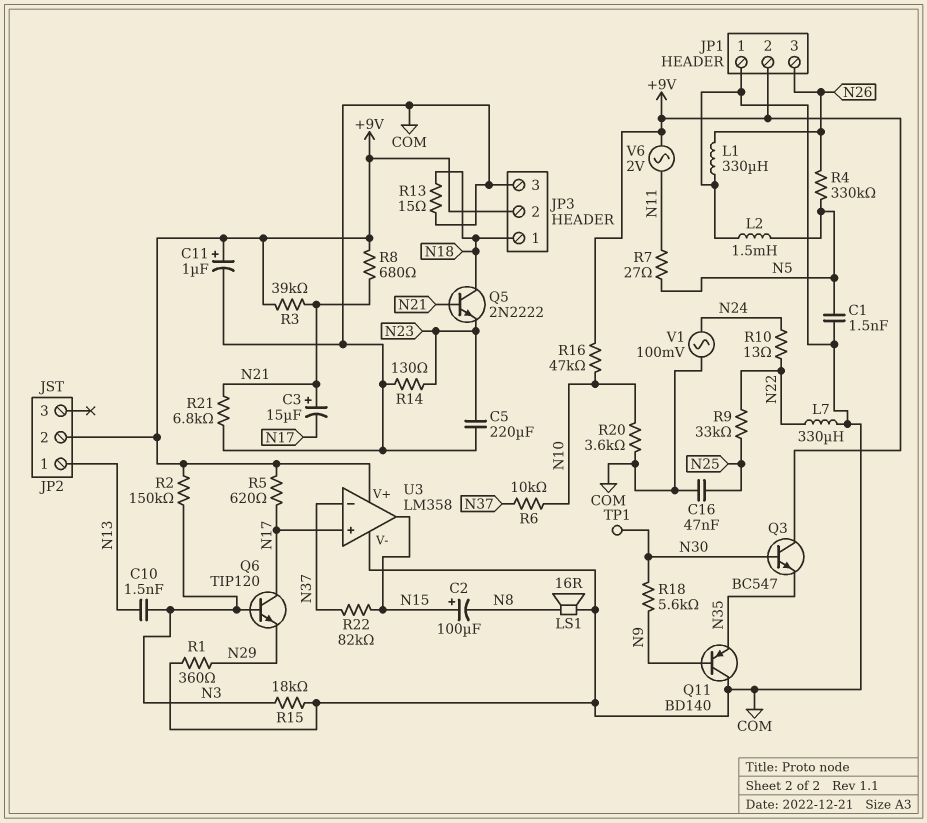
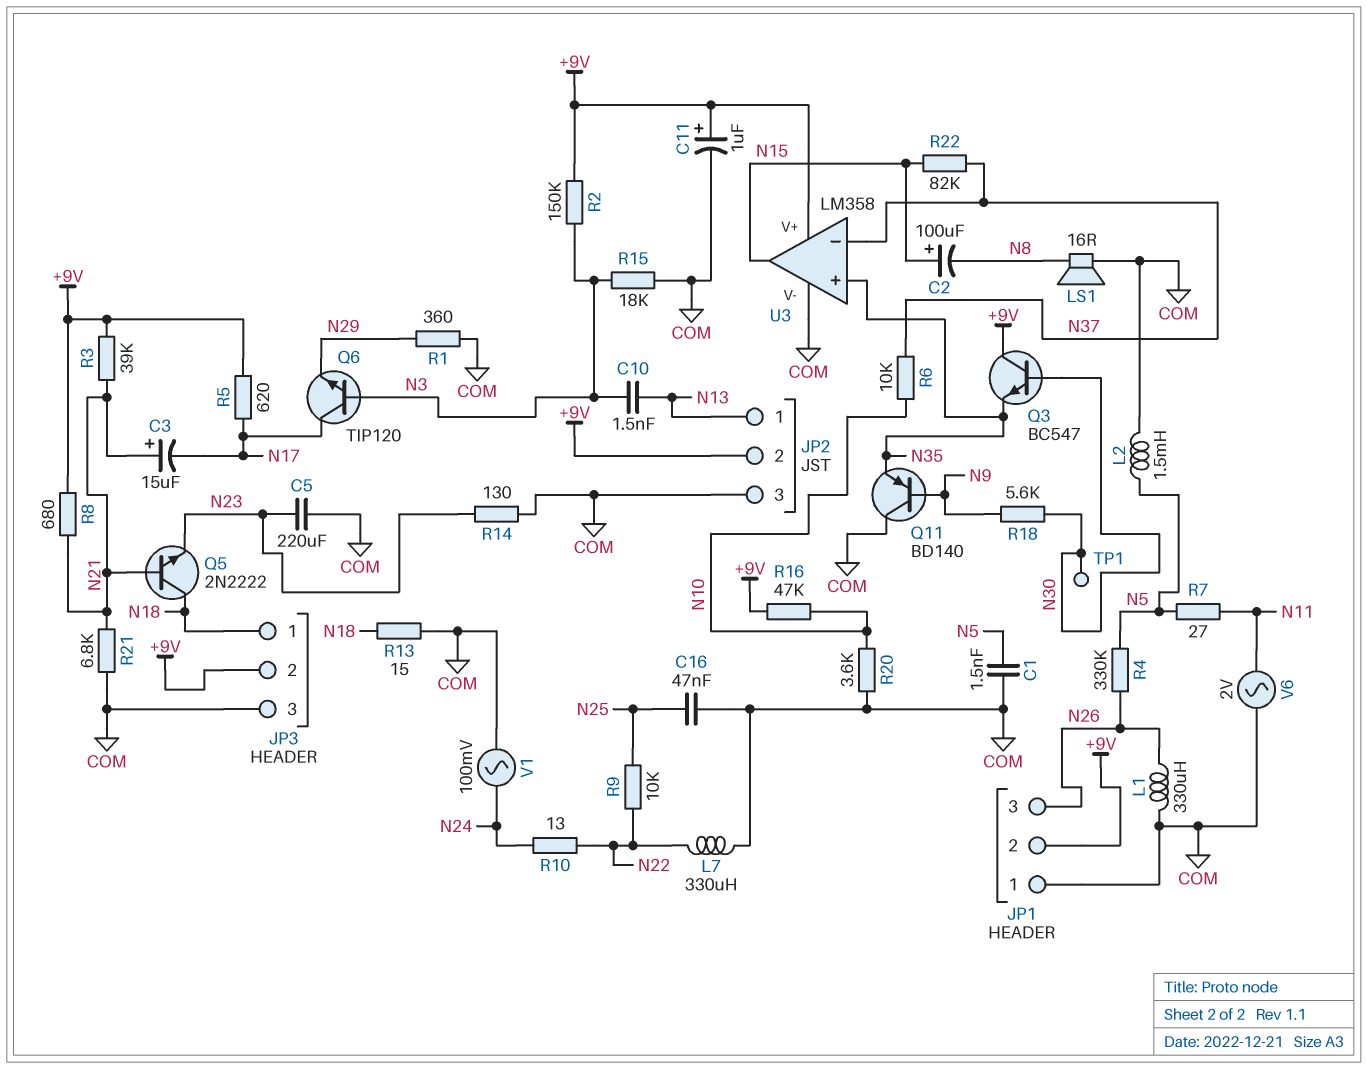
JP2 pin 3: none -> COM
R9: 33k (N22, N25) -> 10k (N22, N25)
U3 pin in+: N17 -> N35
V6: AC 2V (+9V, N11) -> AC 2V (COM, N11)

